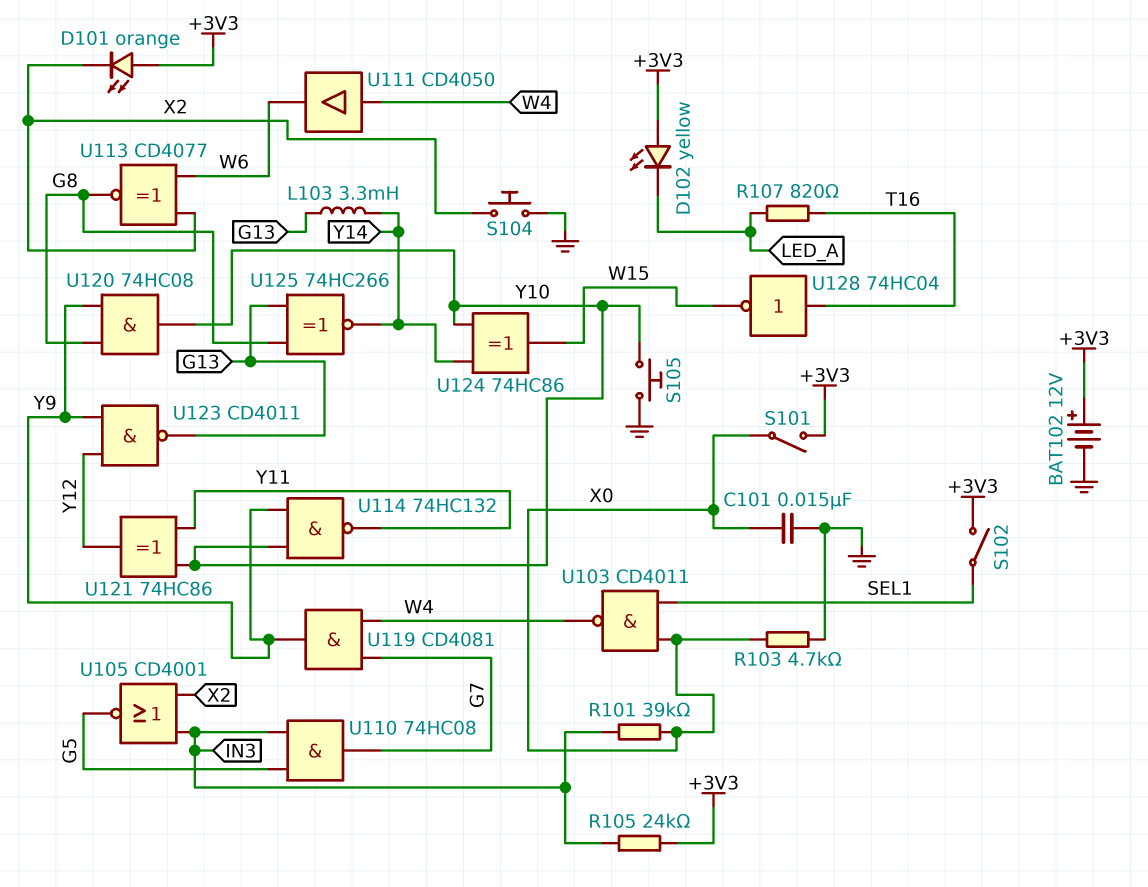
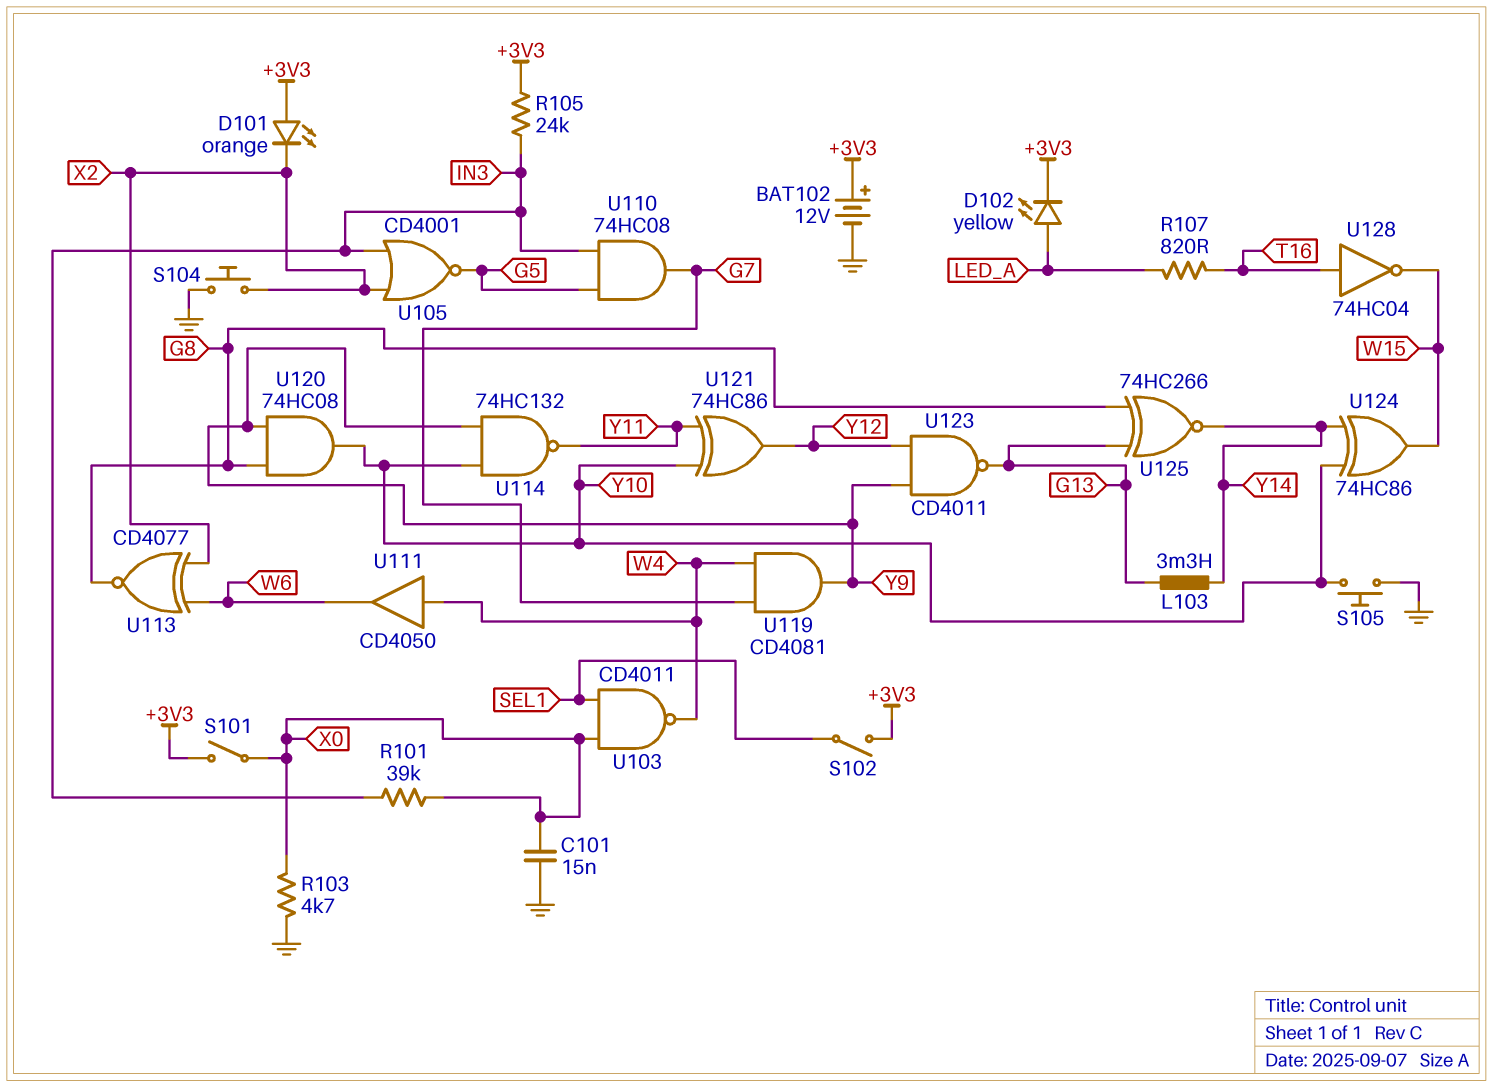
D102: LED yellow (A +3V3, K LED_A) -> LED yellow (A LED_A, K +3V3)

